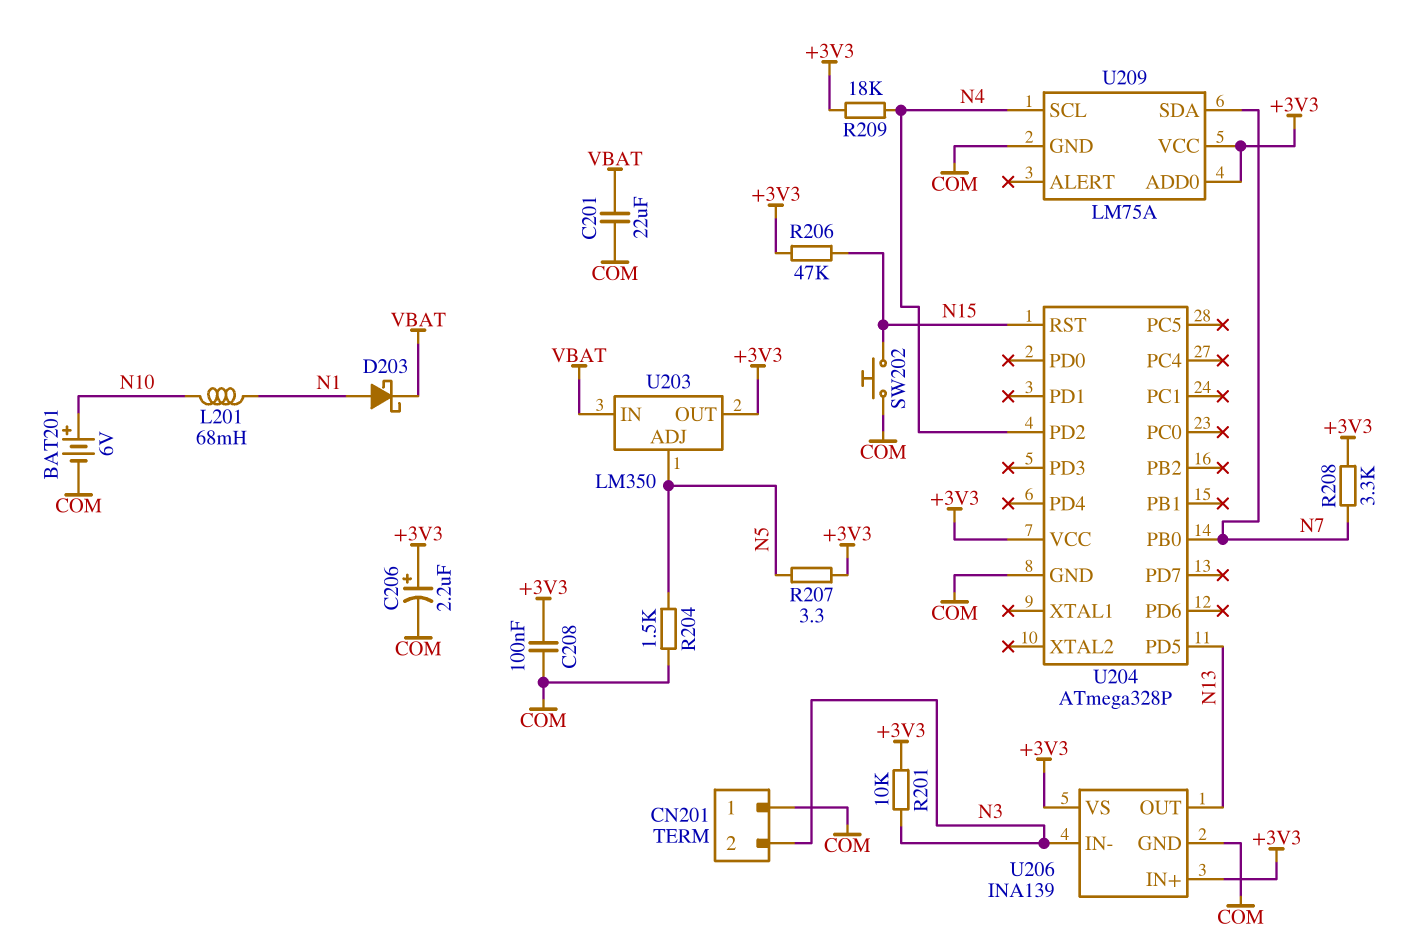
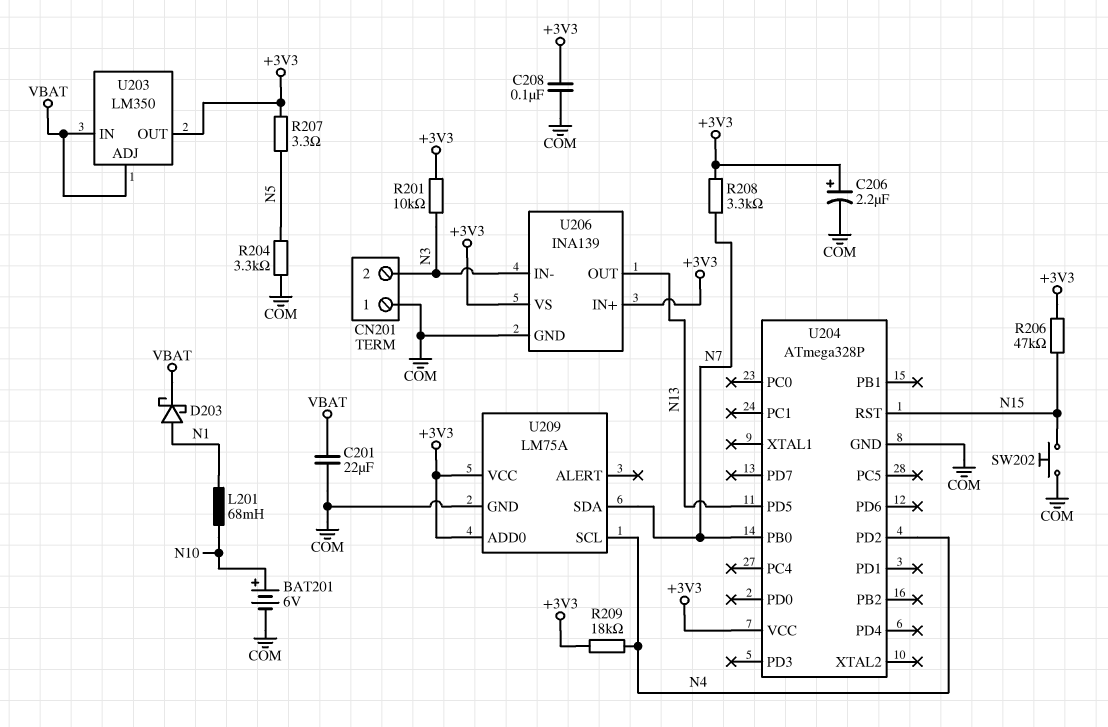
R204: 1.5k (COM, N5) -> 3.3k (COM, N5)
U203 pin ADJ: N5 -> VBAT

